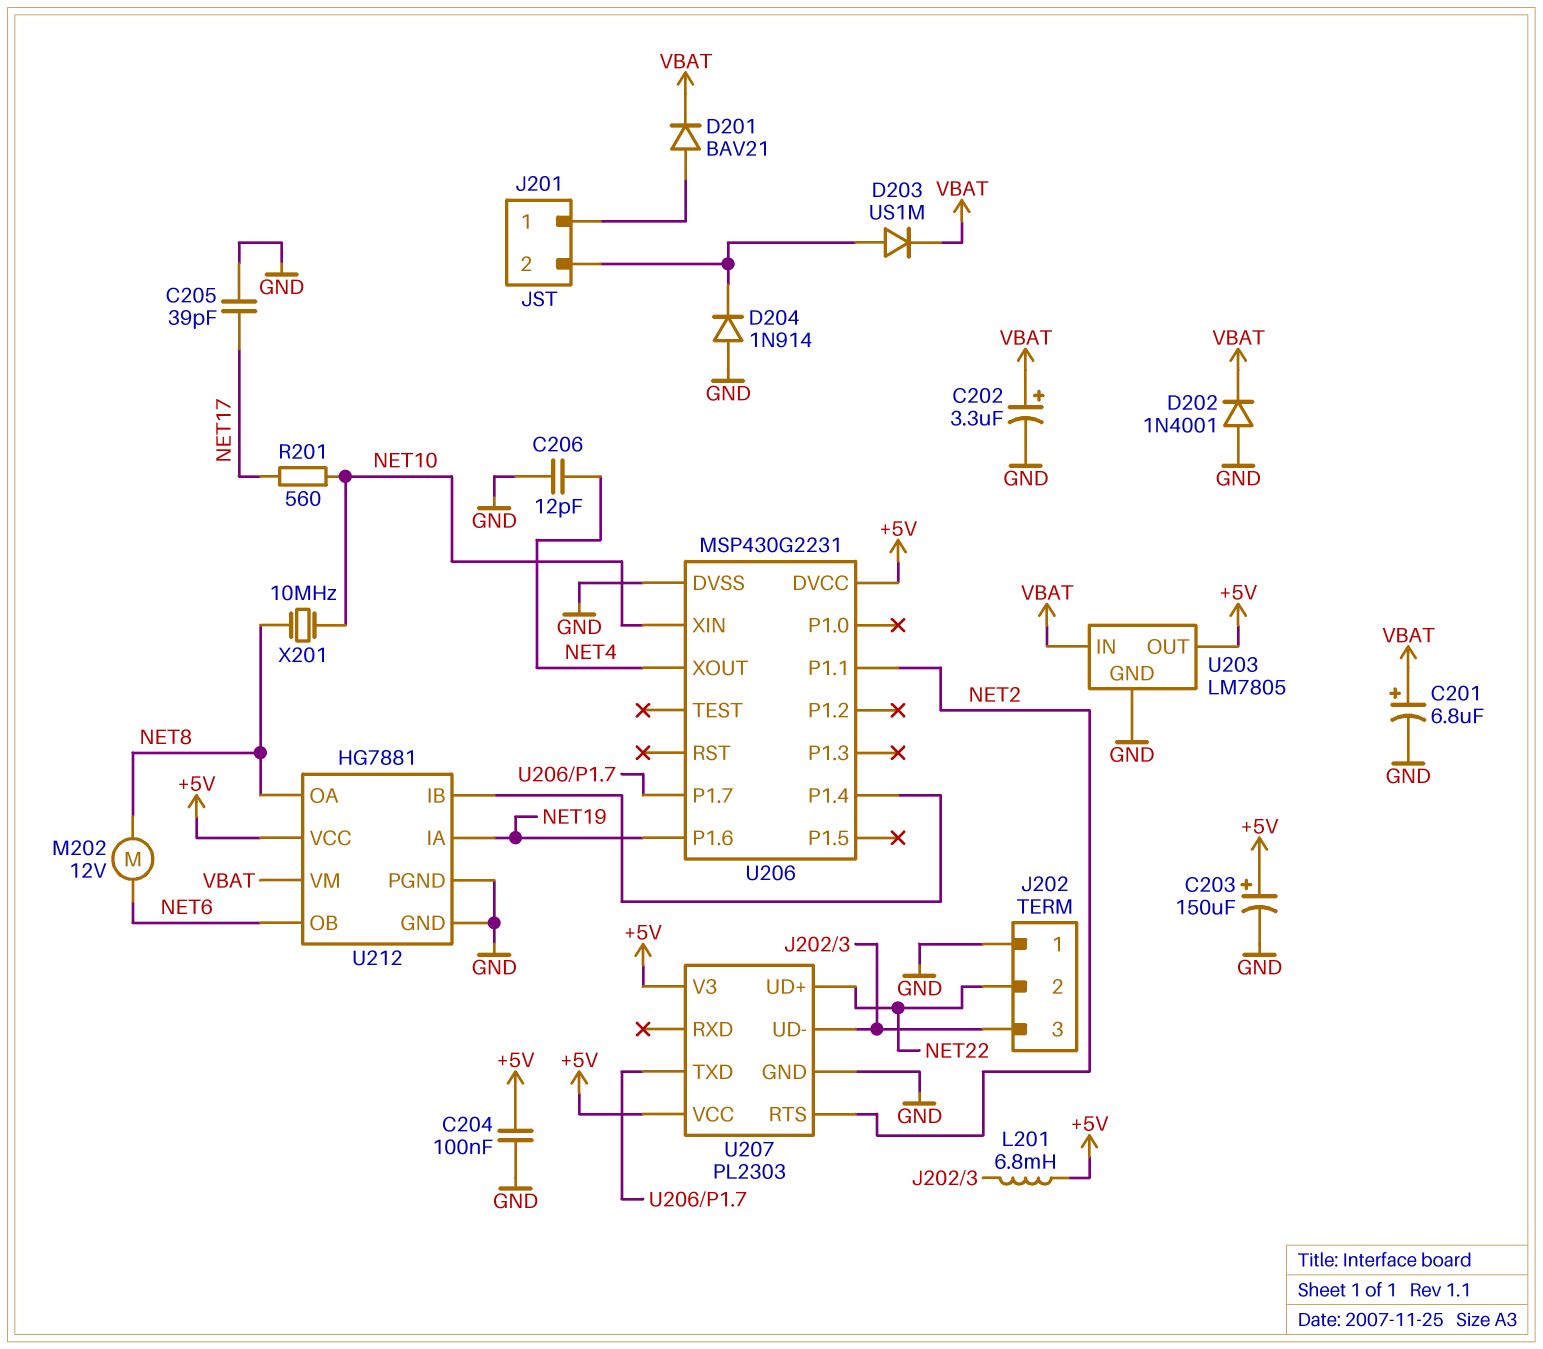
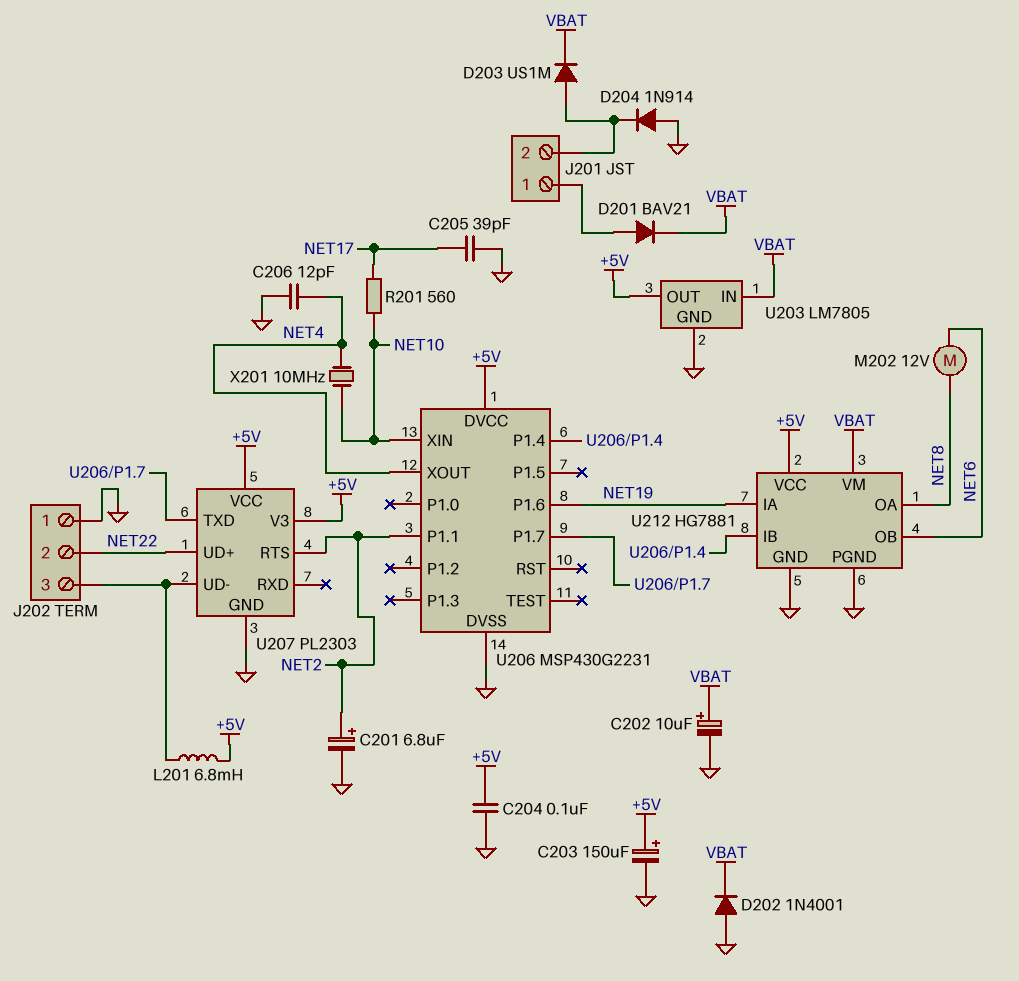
C201: 6.8uF (plus VBAT, minus GND) -> 6.8uF (plus NET2, minus GND)
C202: 3.3uF (plus VBAT, minus GND) -> 10uF (plus VBAT, minus GND)
X201: 10MHz (NET8, NET10) -> 10MHz (NET4, NET10)

